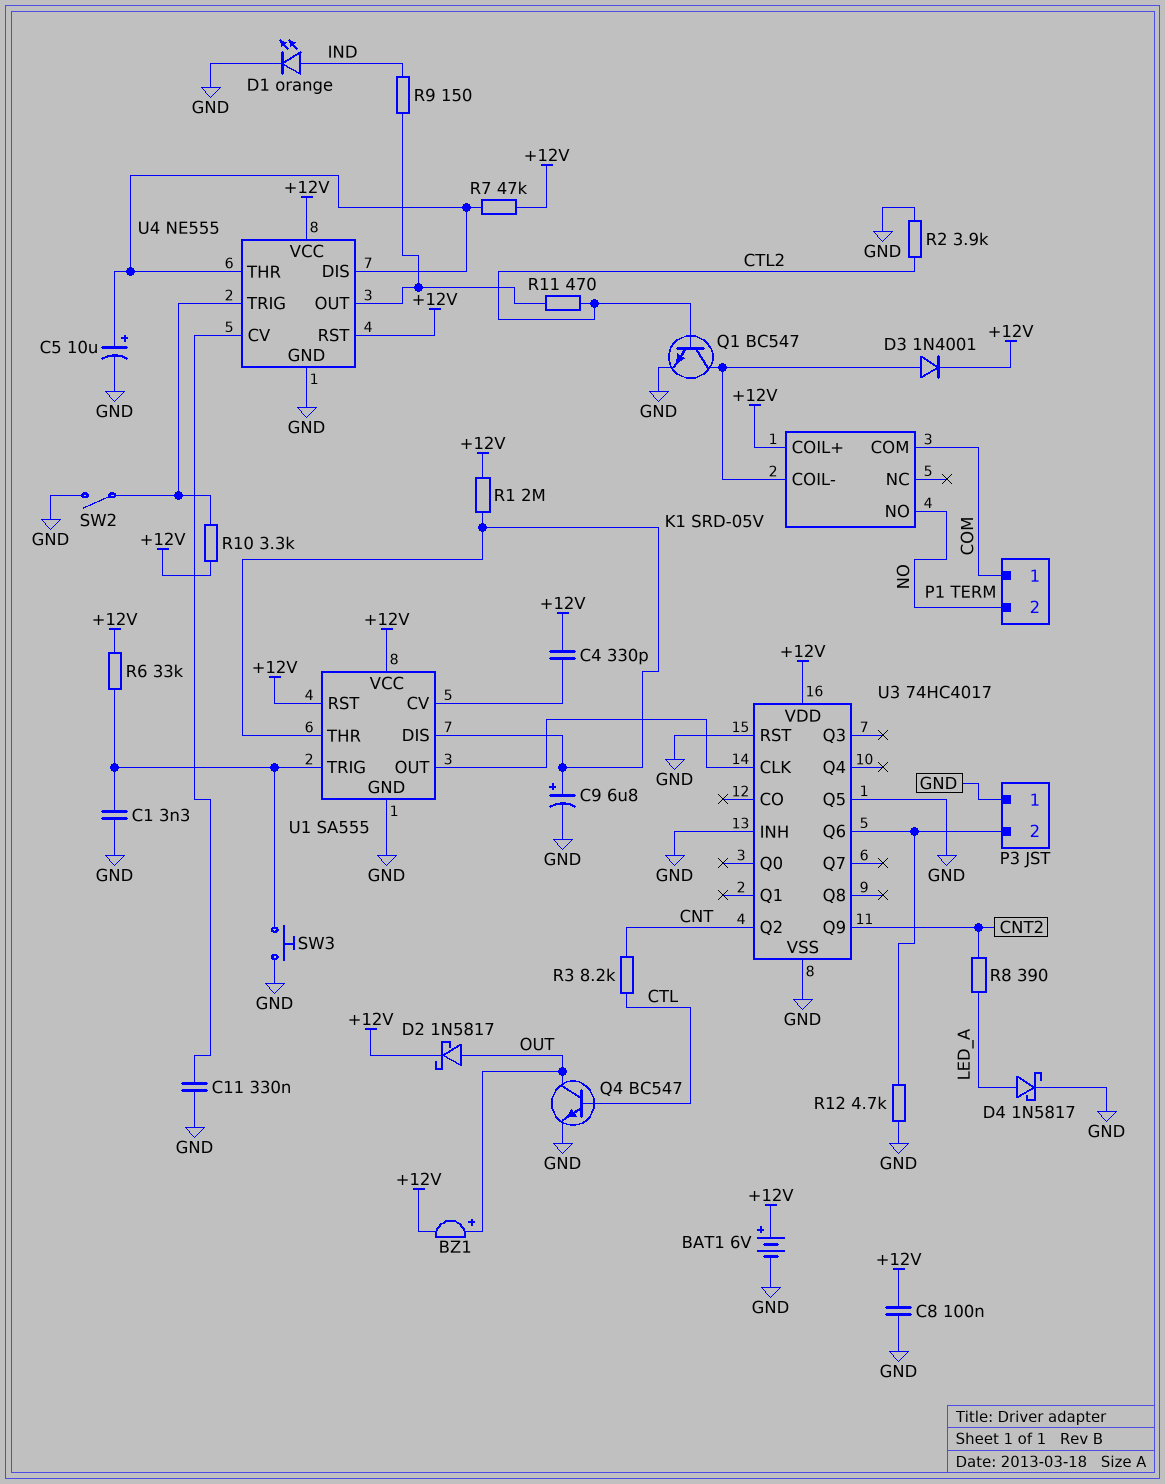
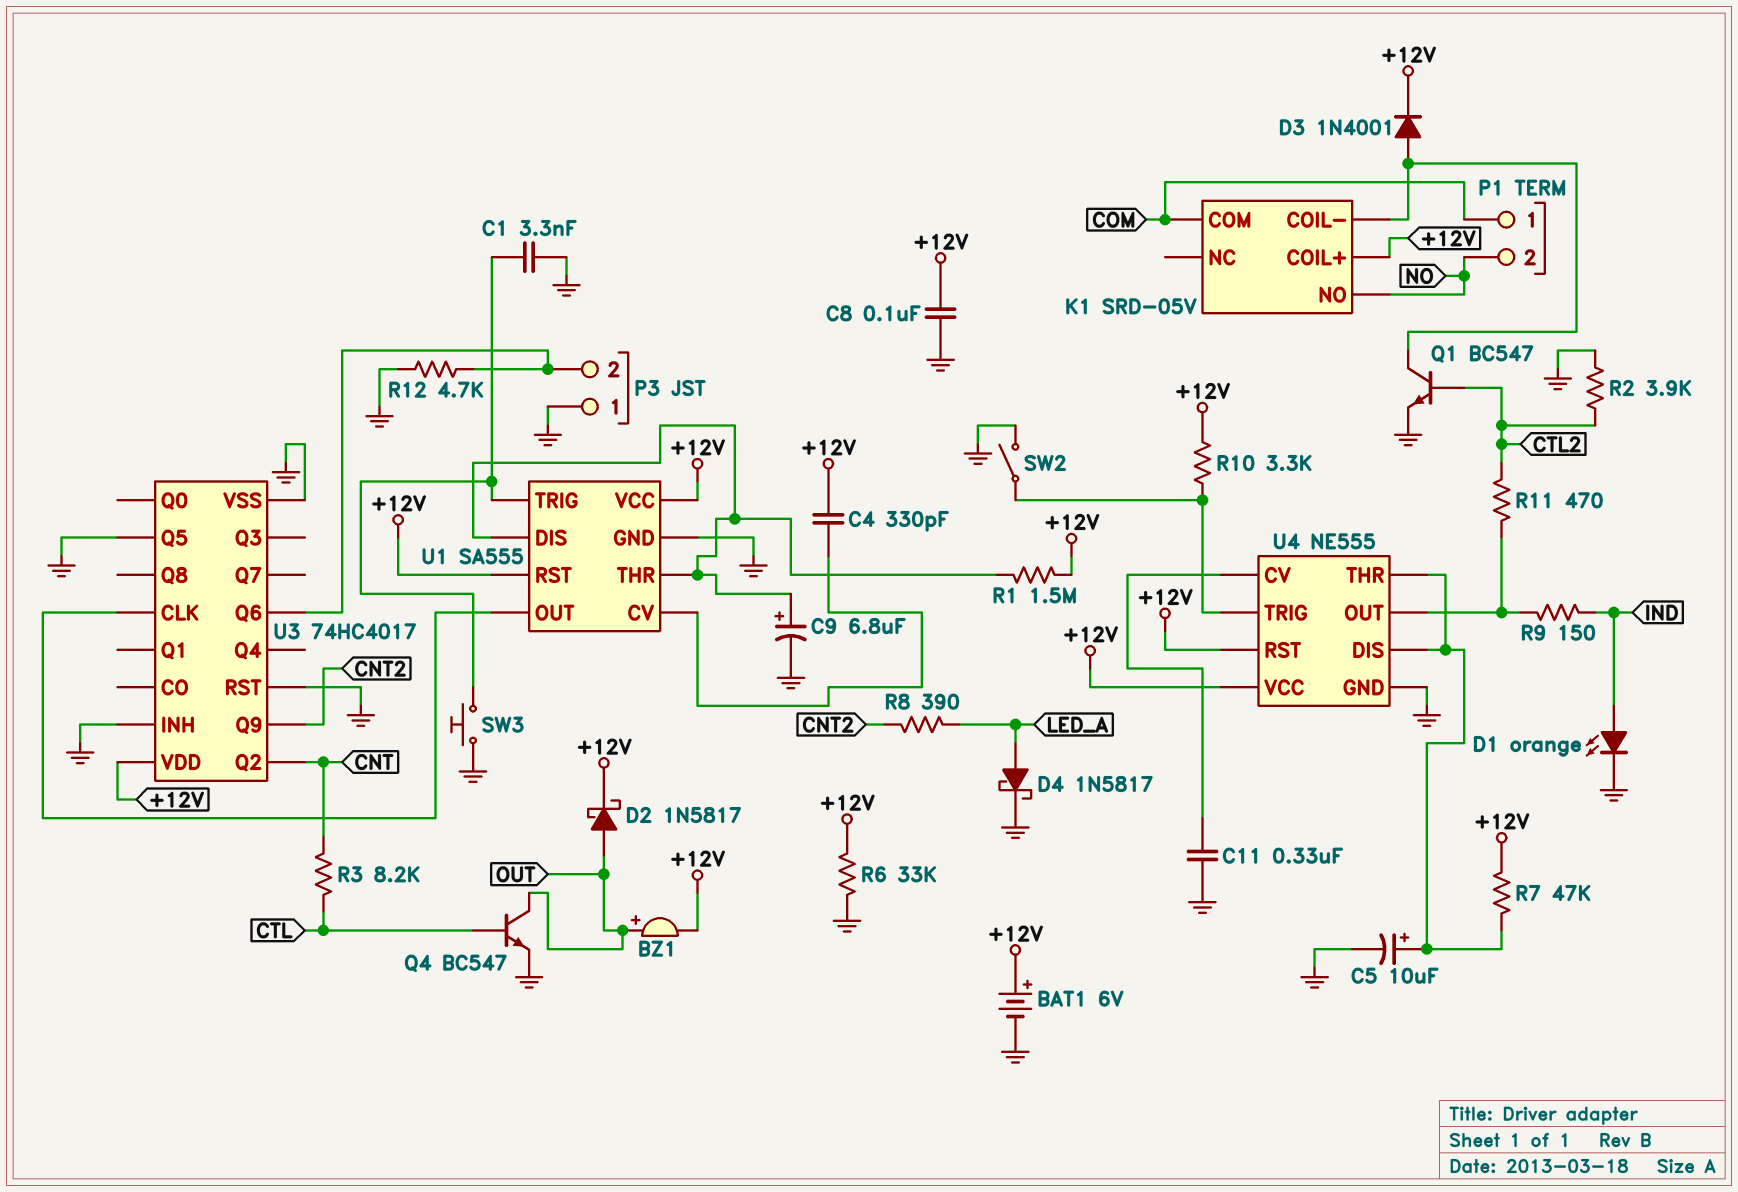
R1: 2M (+12V, U1/DIS) -> 1.5M (+12V, U1/DIS)
R6: 33k (+12V, U1/TRIG) -> 33k (+12V, GND)

